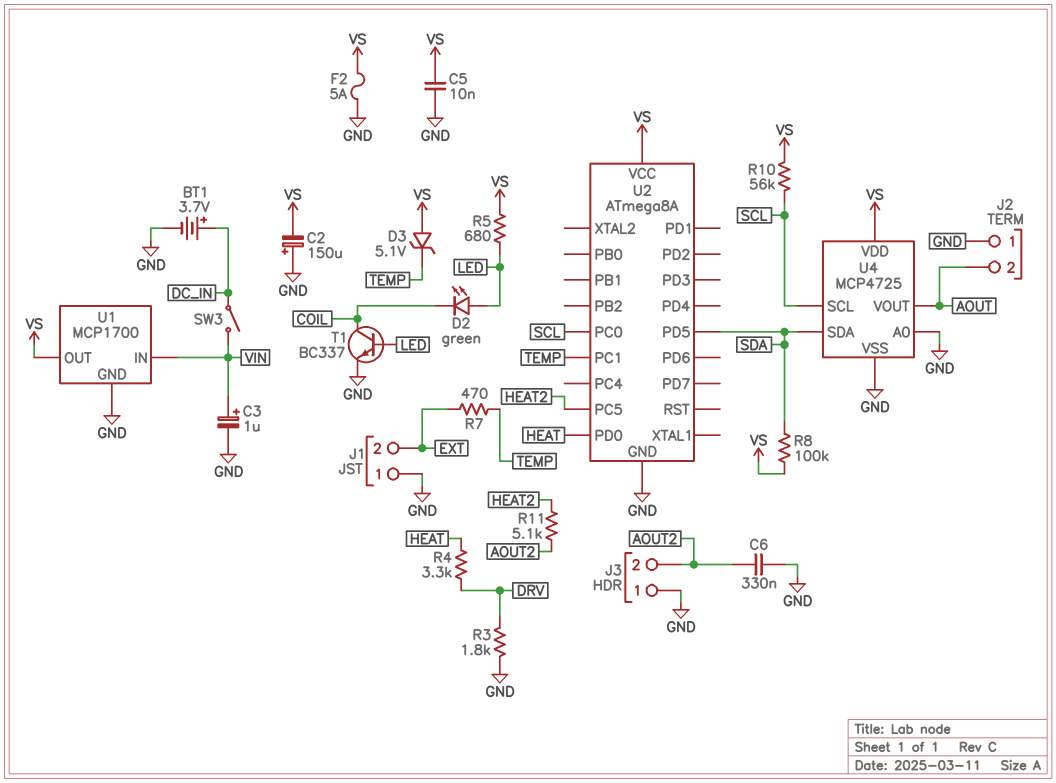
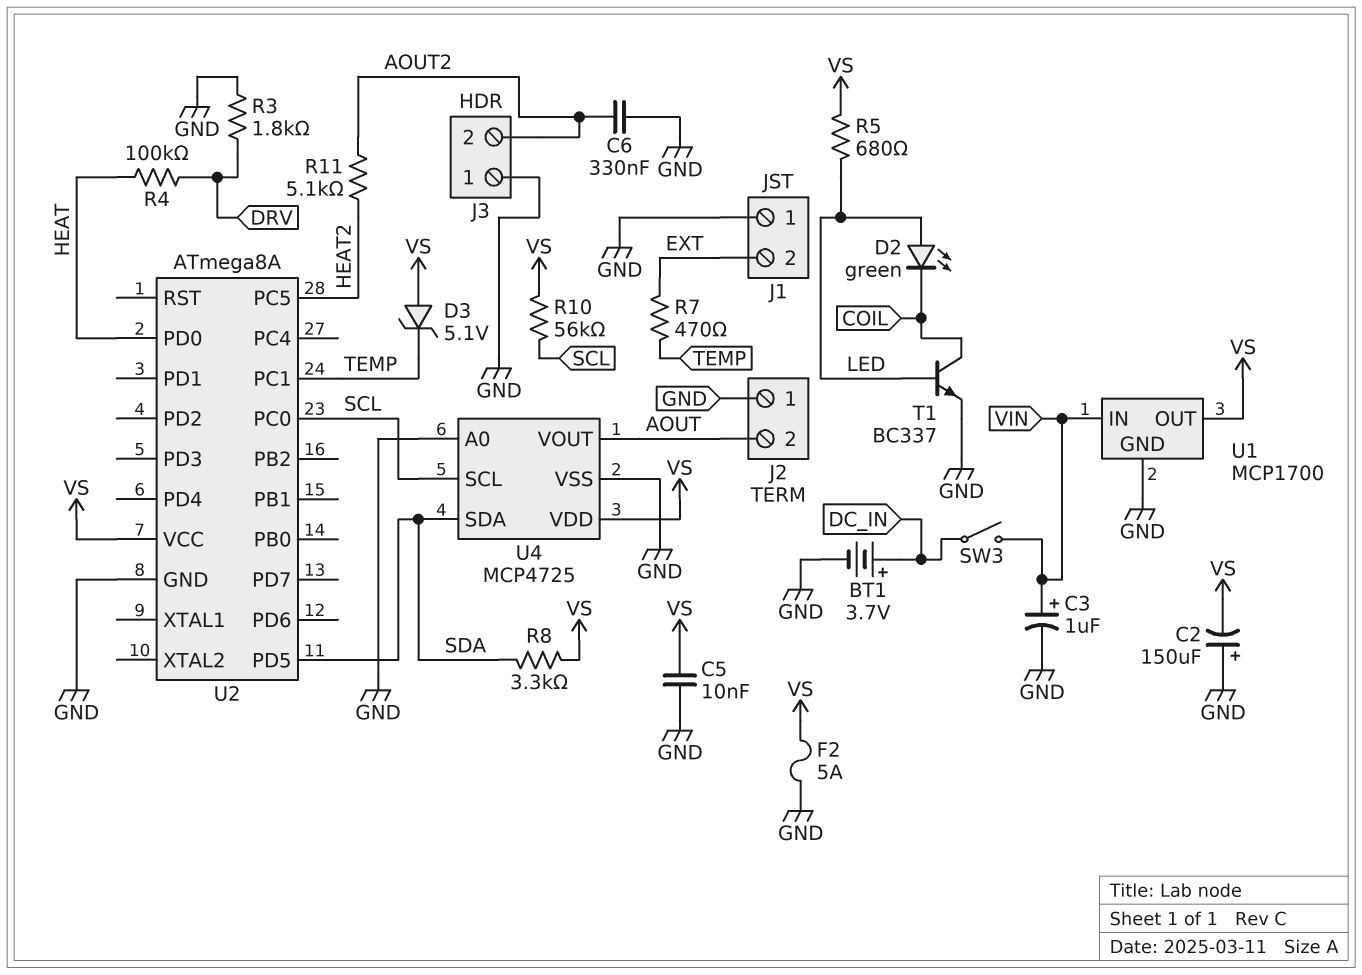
R4: 3.3k (DRV, HEAT) -> 100k (DRV, HEAT)
R8: 100k (SDA, VS) -> 3.3k (SDA, VS)

